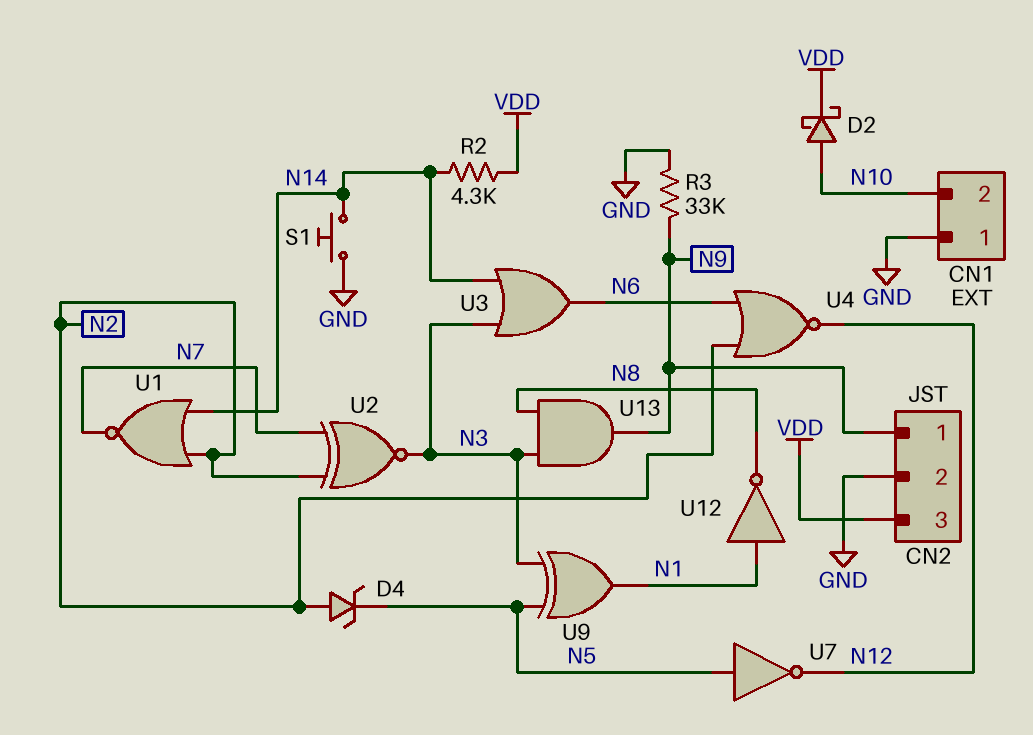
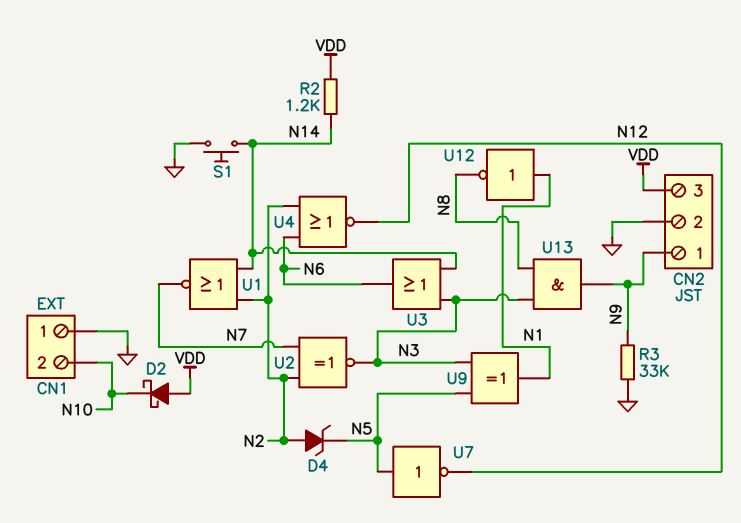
D2: schottky (A N10, K VDD) -> schottky (A VDD, K N10)
R2: 4.3k (N14, VDD) -> 1.2k (N14, VDD)

